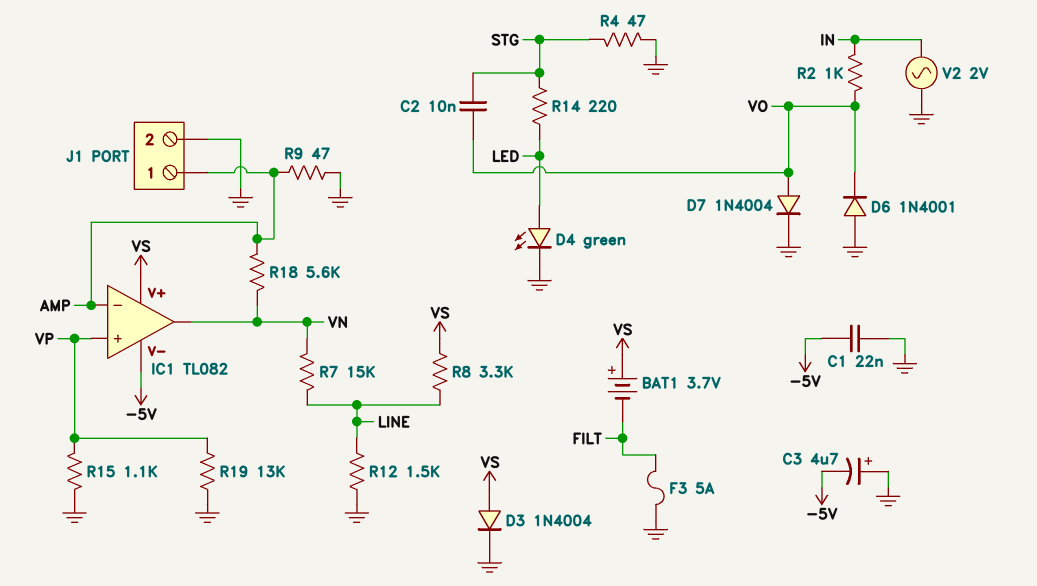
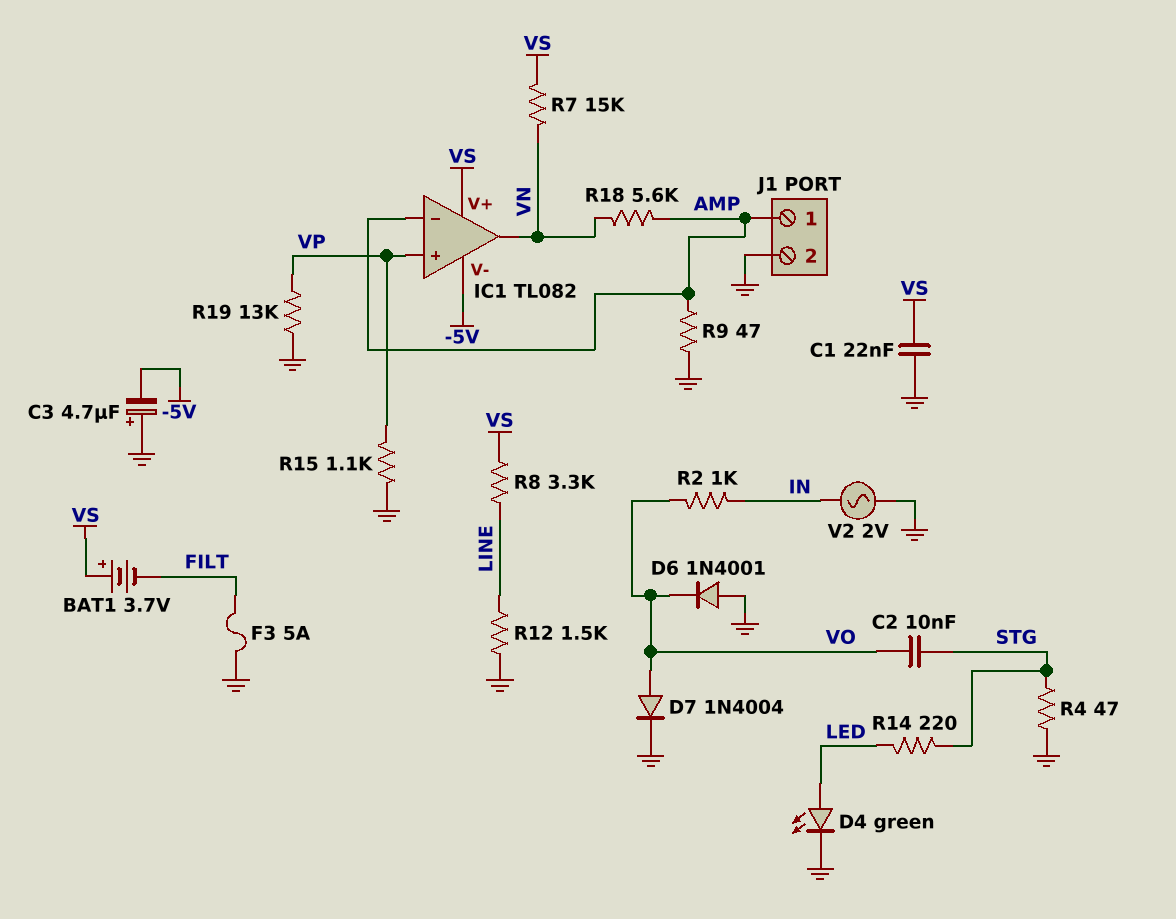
C1: 22nF (-5V, GND) -> 22nF (GND, VS)
D3: diode 1N4004 (A VS, K GND) -> none
R7: 15k (LINE, VN) -> 15k (VN, VS)

